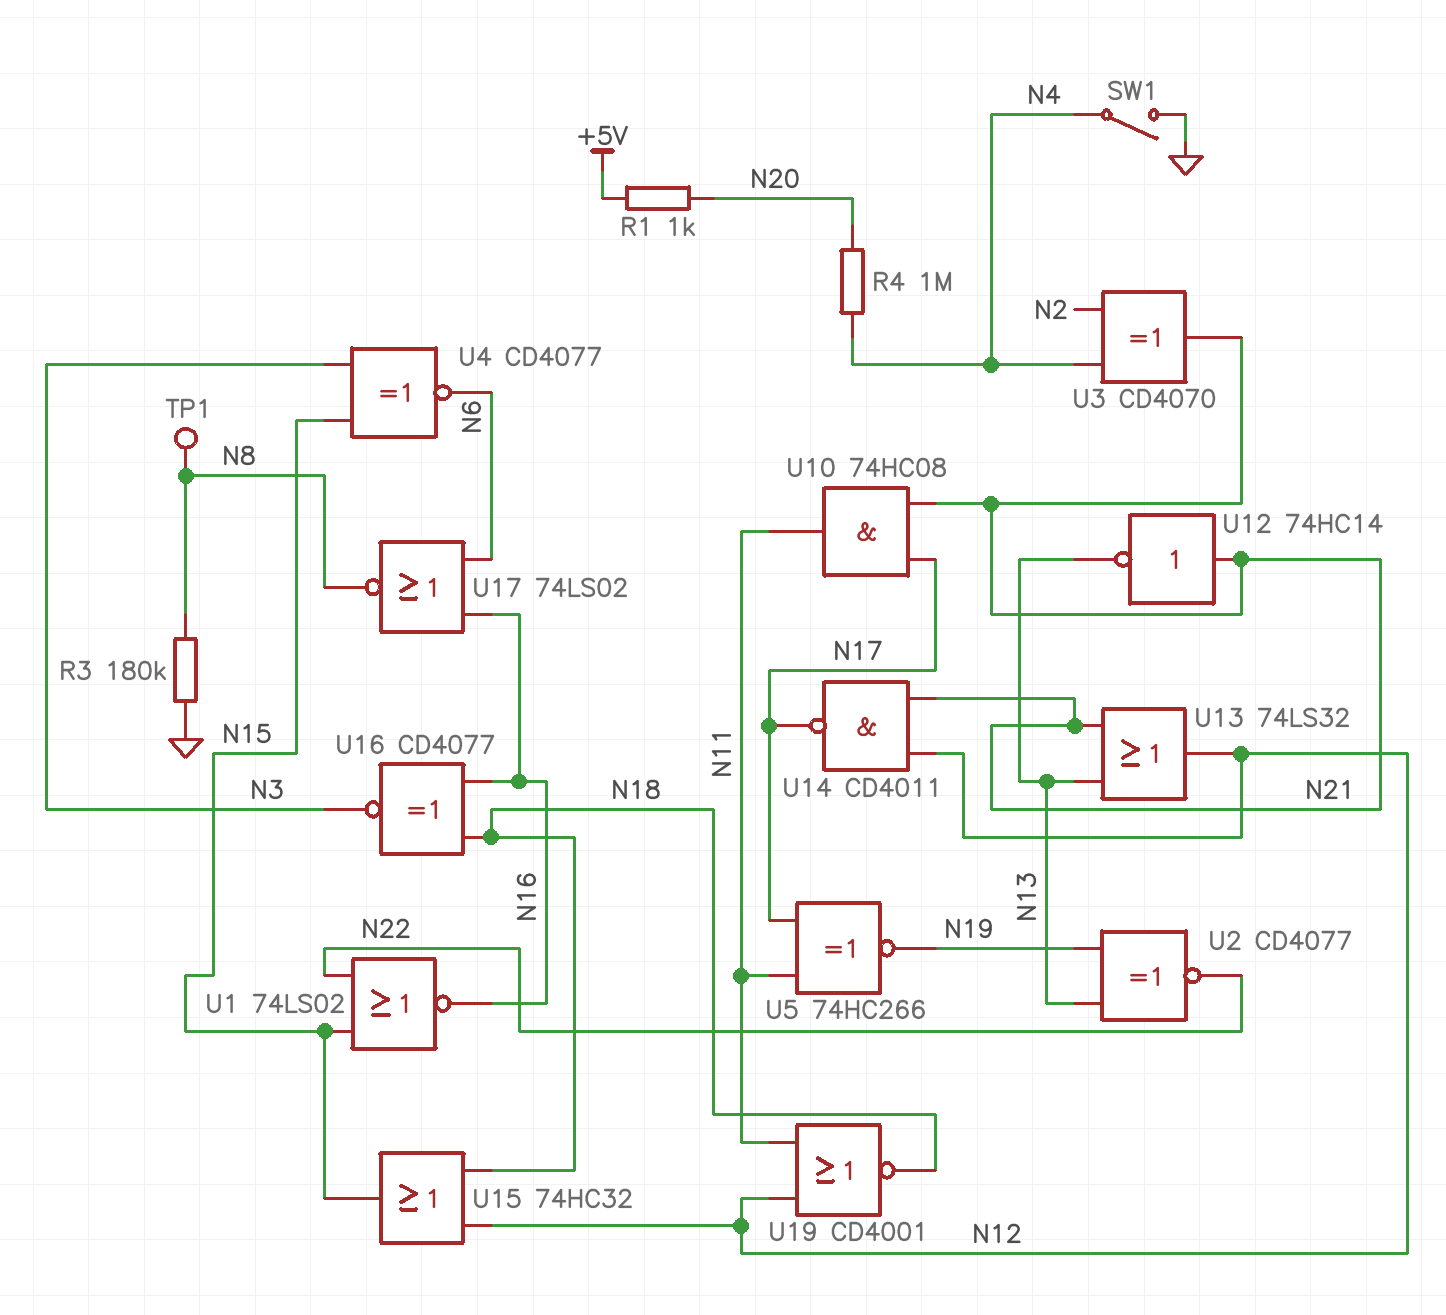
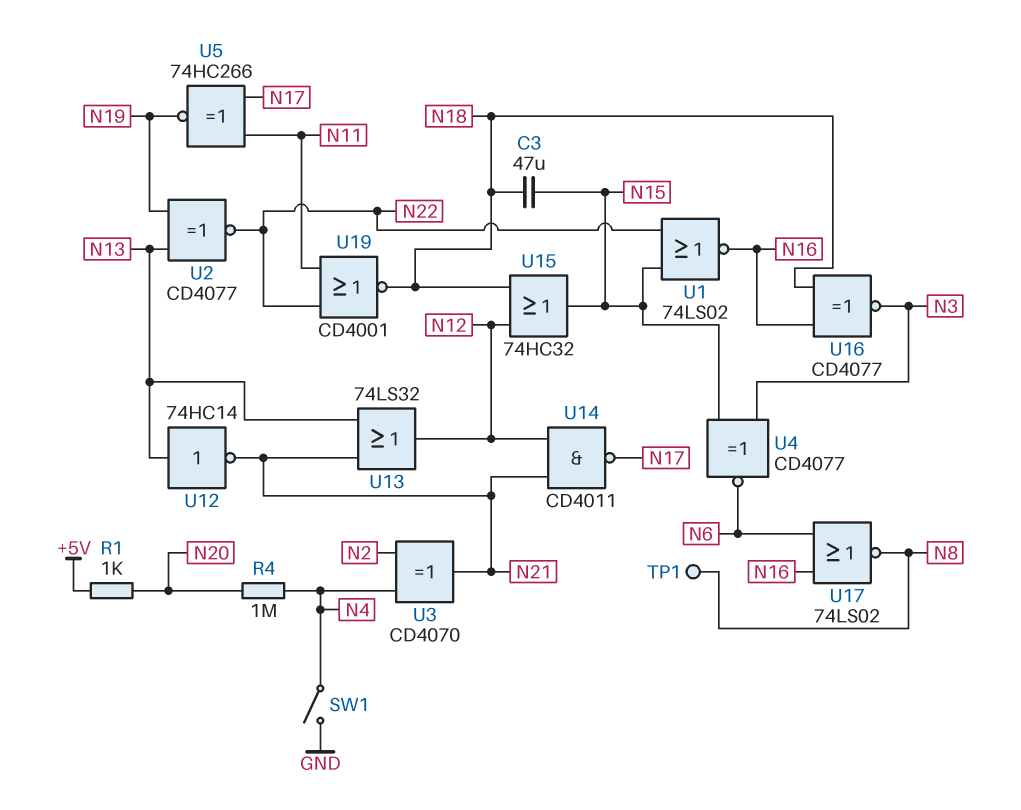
C3: none -> 47uF (N15, N18)
R3: 180k (GND, N8) -> none
U10: AND 74HC08 (in N17, in N21, out N11) -> none
U12: NOT 74HC14 (in N21, out N13) -> NOT 74HC14 (in N13, out N21)
U19: NOR CD4001 (in N11, in N12, out N18) -> NOR CD4001 (in N11, in N22, out N18)

